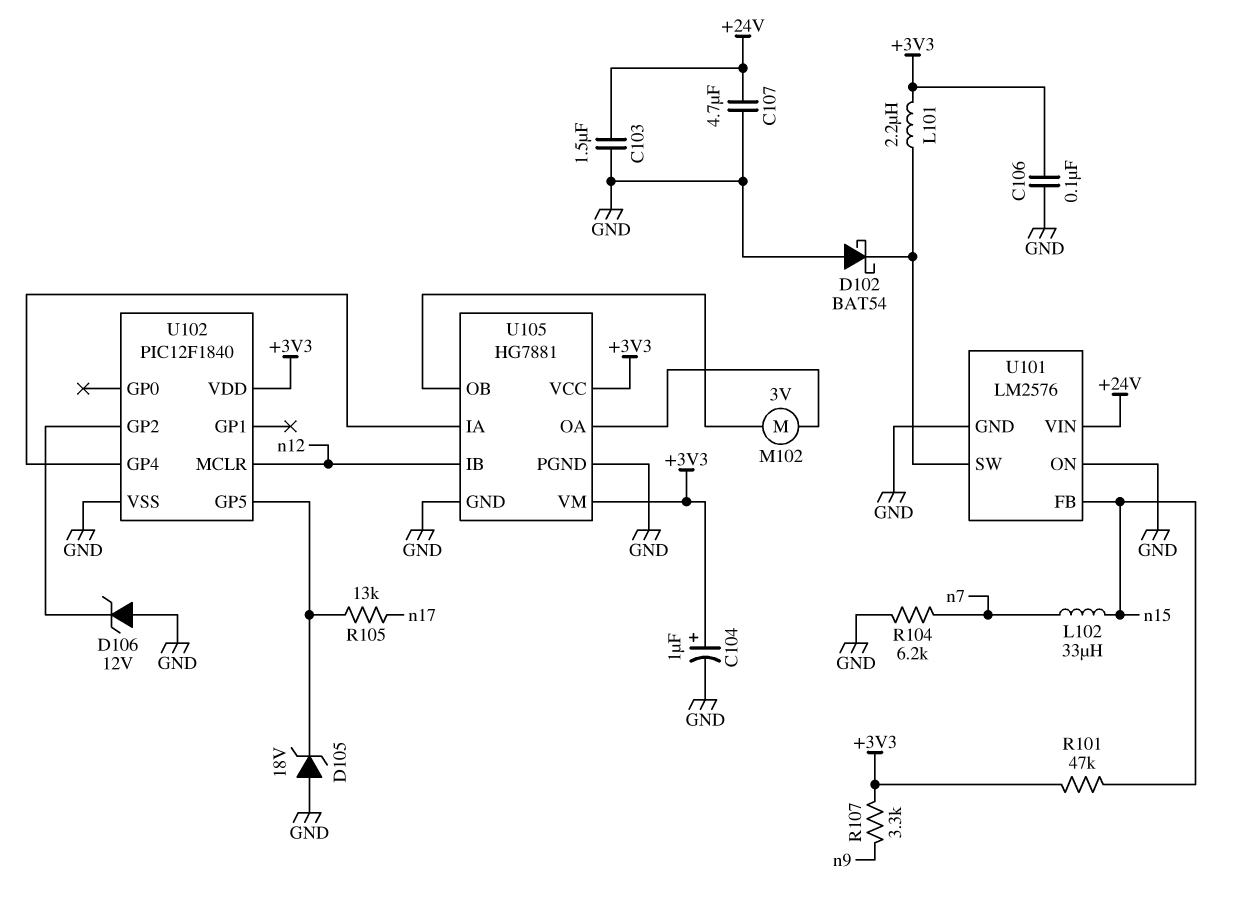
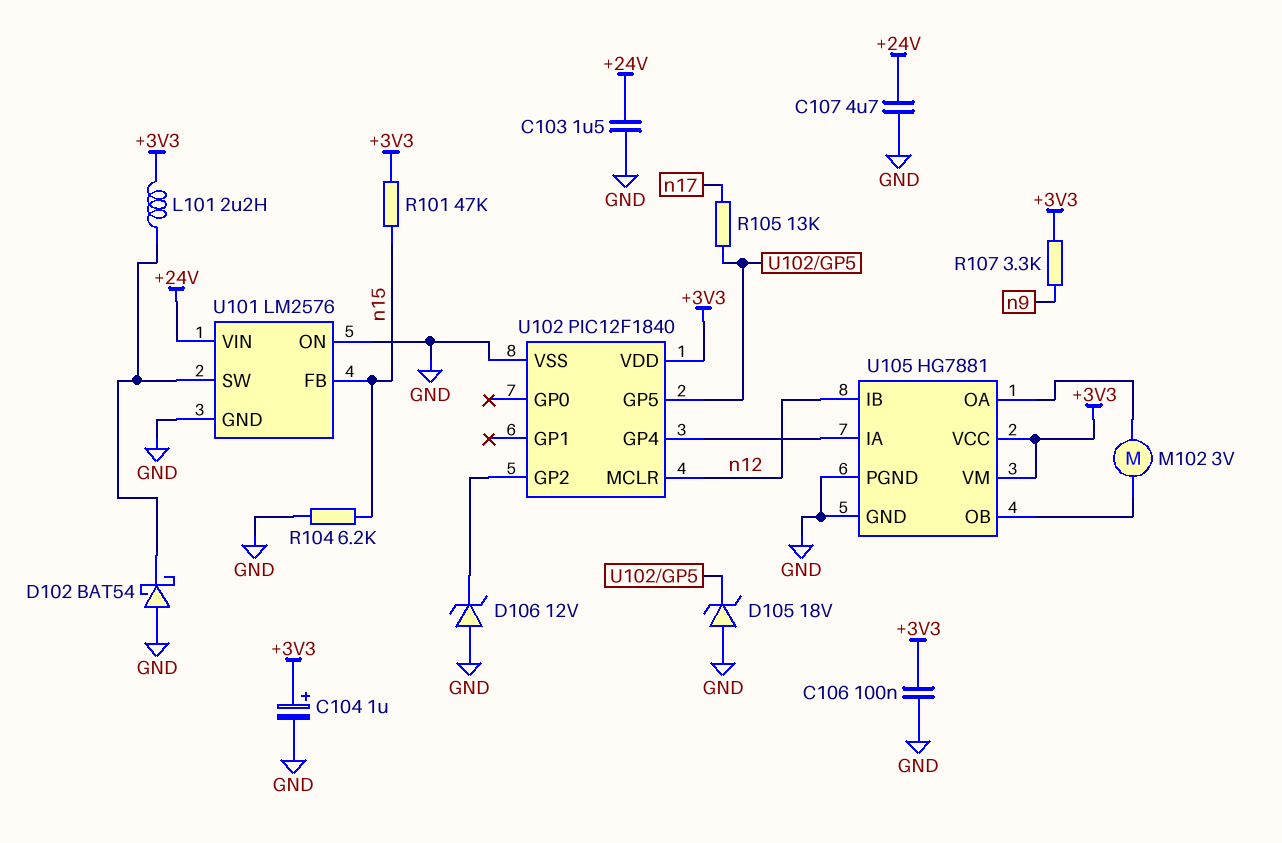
L102: 33uH (n7, n15) -> none
R104: 6.2k (GND, n7) -> 6.2k (GND, n15)

